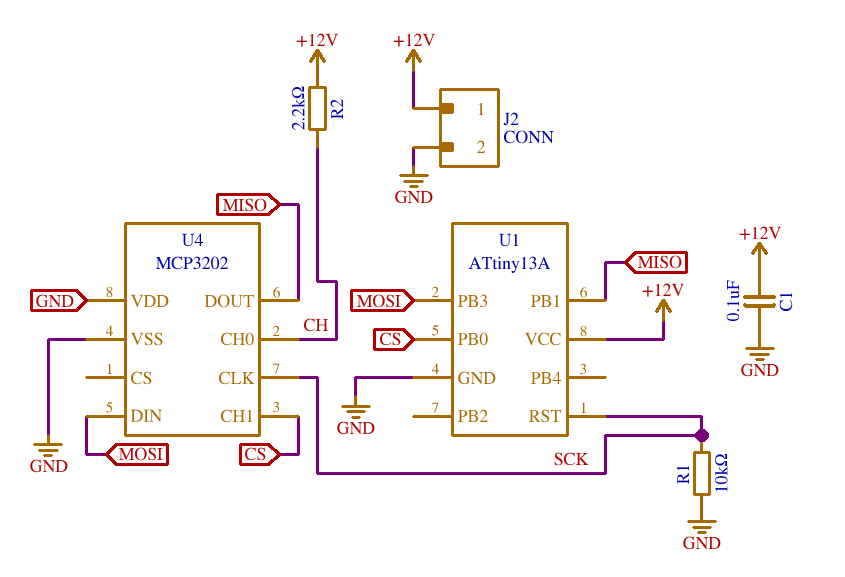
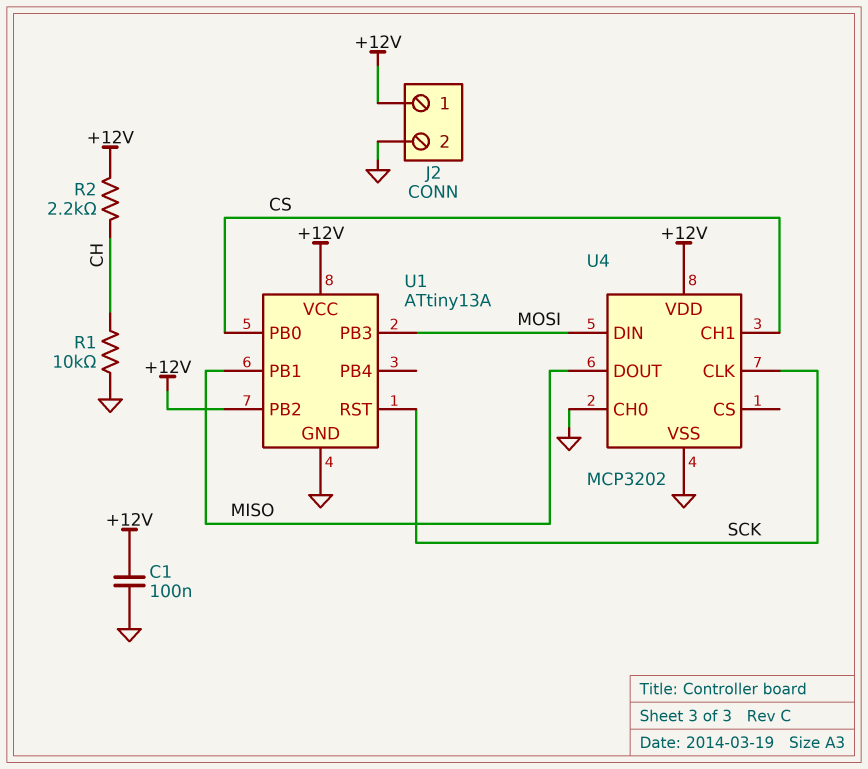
R1: 10k (GND, SCK) -> 10k (CH, GND)
U1 pin PB2: none -> +12V
U4 pin CH0: CH -> GND
U4 pin VDD: GND -> +12V

